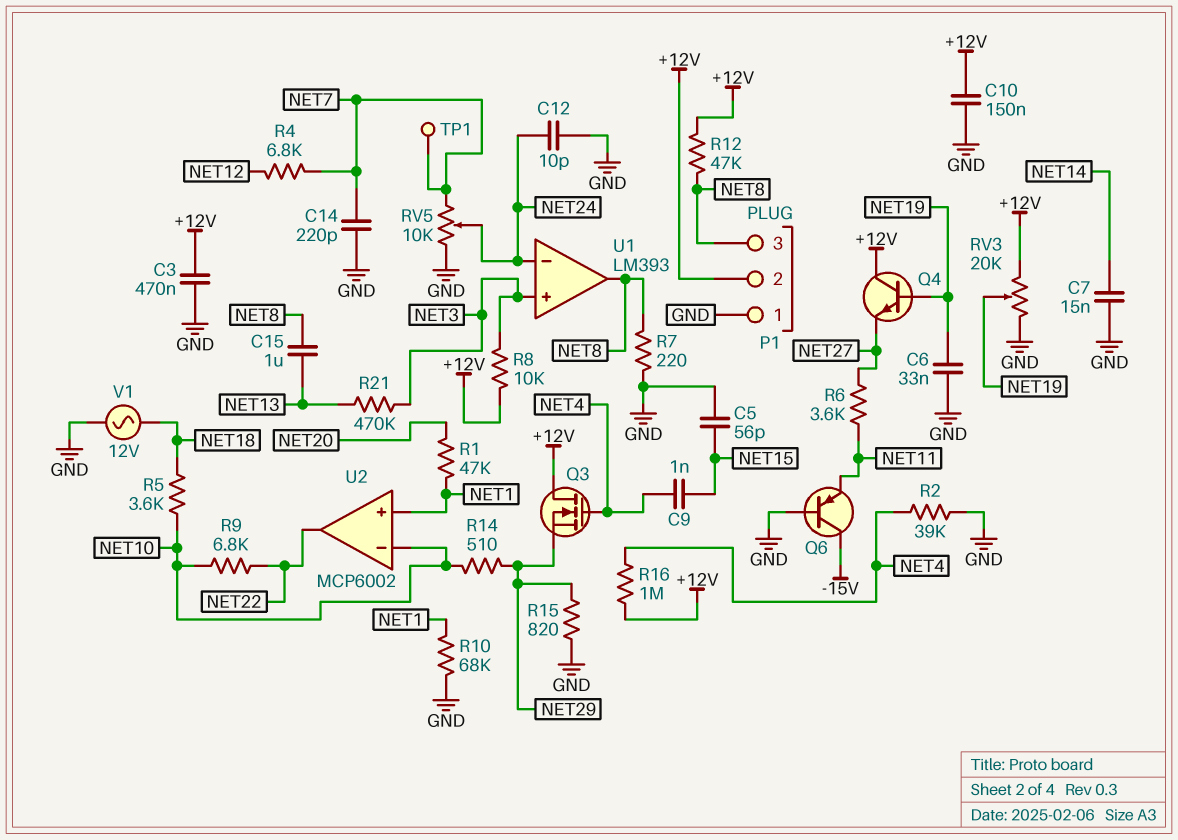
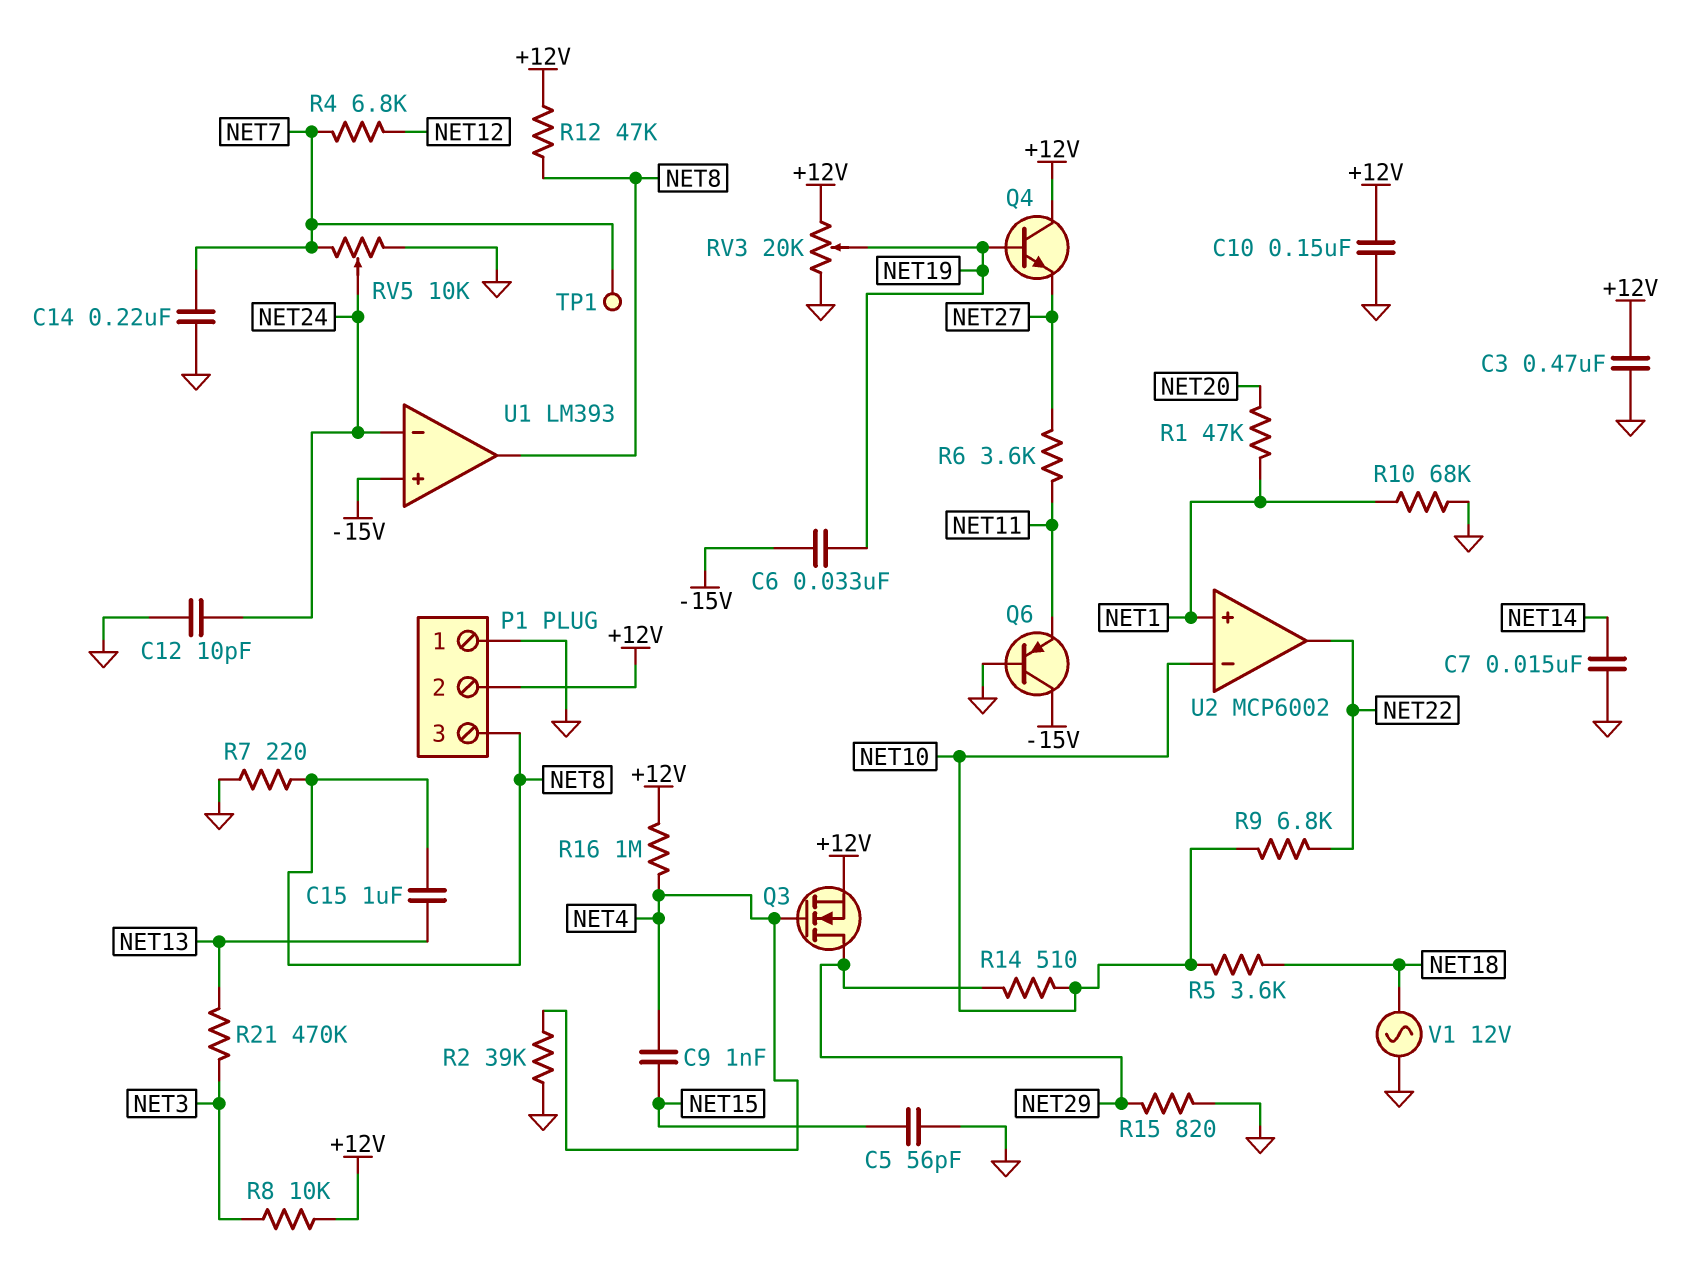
C6: 33nF (GND, NET19) -> 33nF (-15V, NET19)
C14: 220pF (GND, NET7) -> 220nF (GND, NET7)
Q3: NMOS (G NET4, D +12V, S NET29) -> NMOS (G NET4, D NET29, S +12V)
U1 pin in+: NET3 -> -15V

